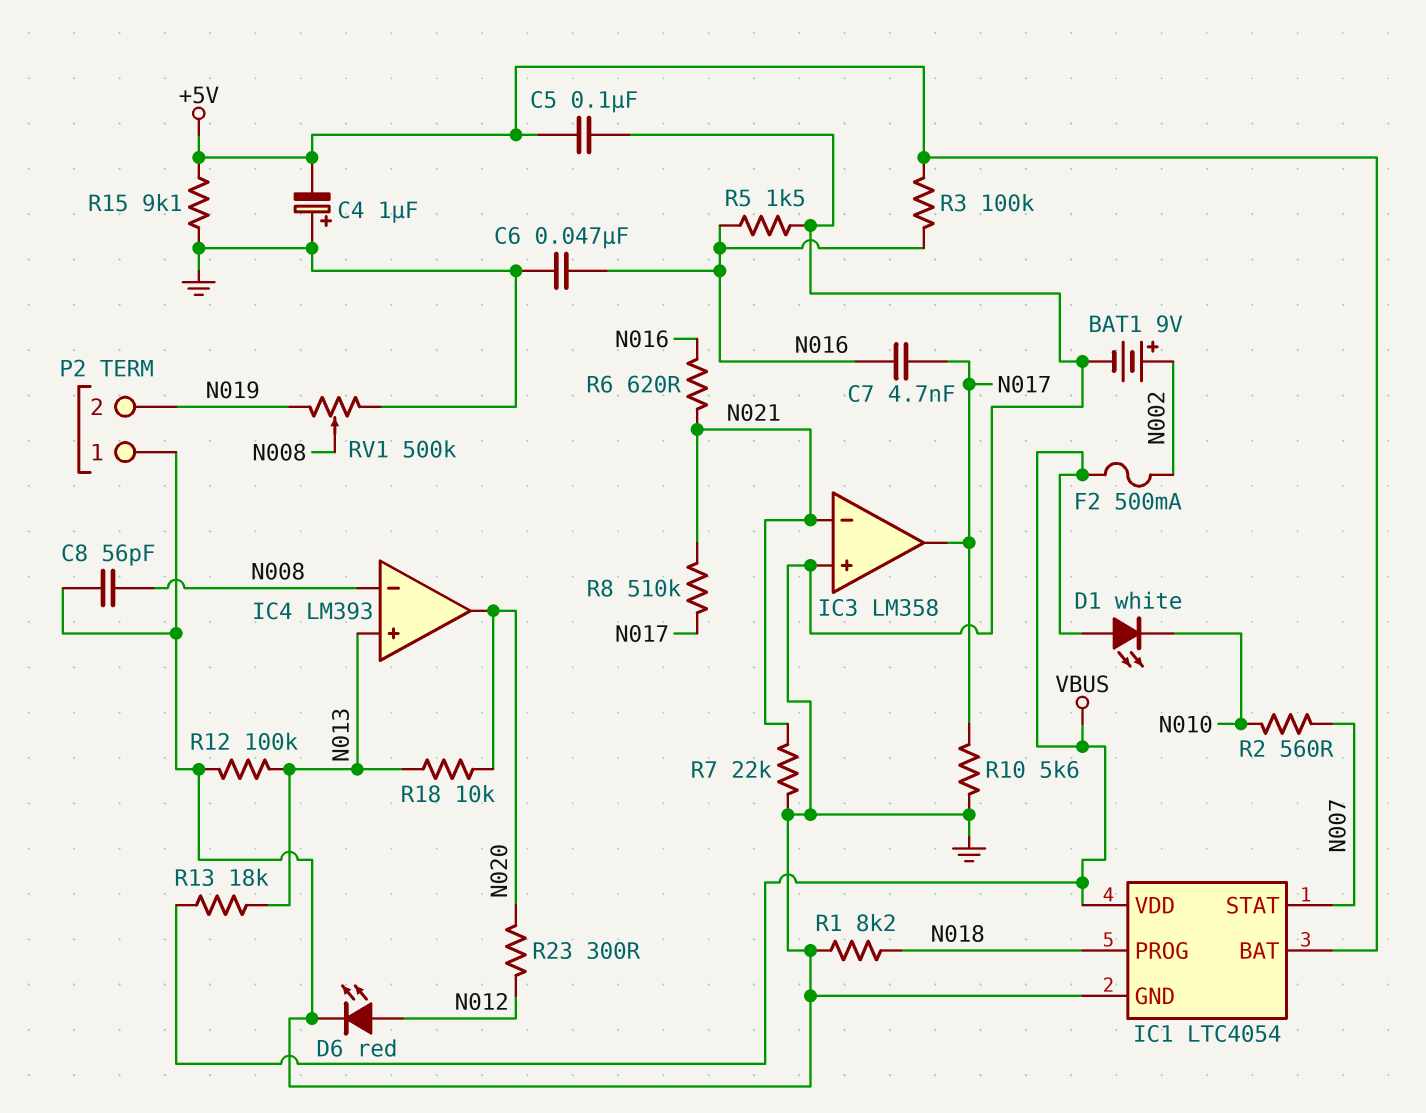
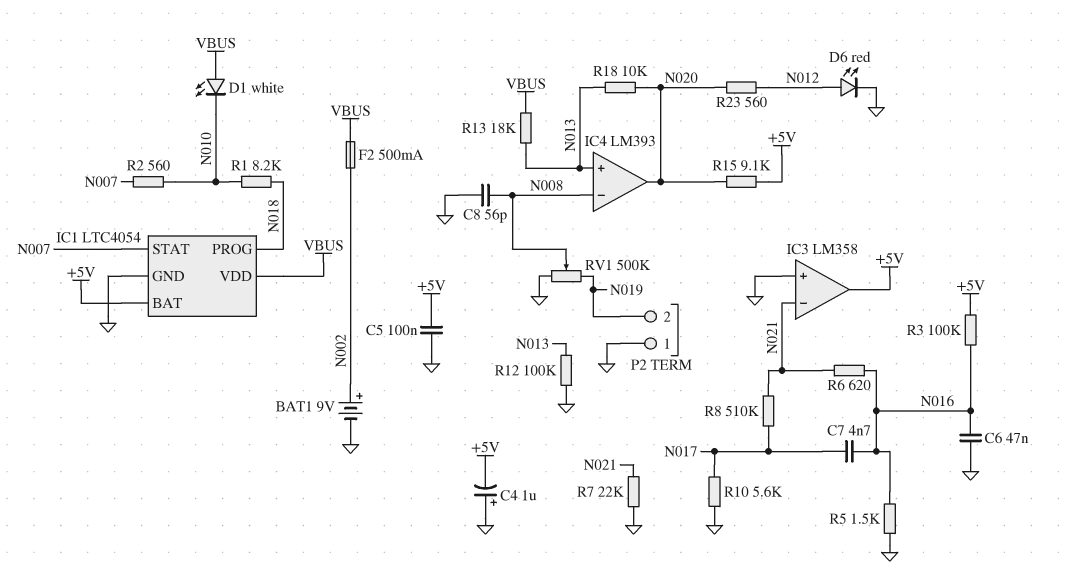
IC3 pin out: N017 -> +5V
R1: 8.2k (GND, N018) -> 8.2k (N010, N018)
R15: 9.1k (+5V, GND) -> 9.1k (+5V, N020)
R23: 300 (N012, N020) -> 560 (N012, N020)

